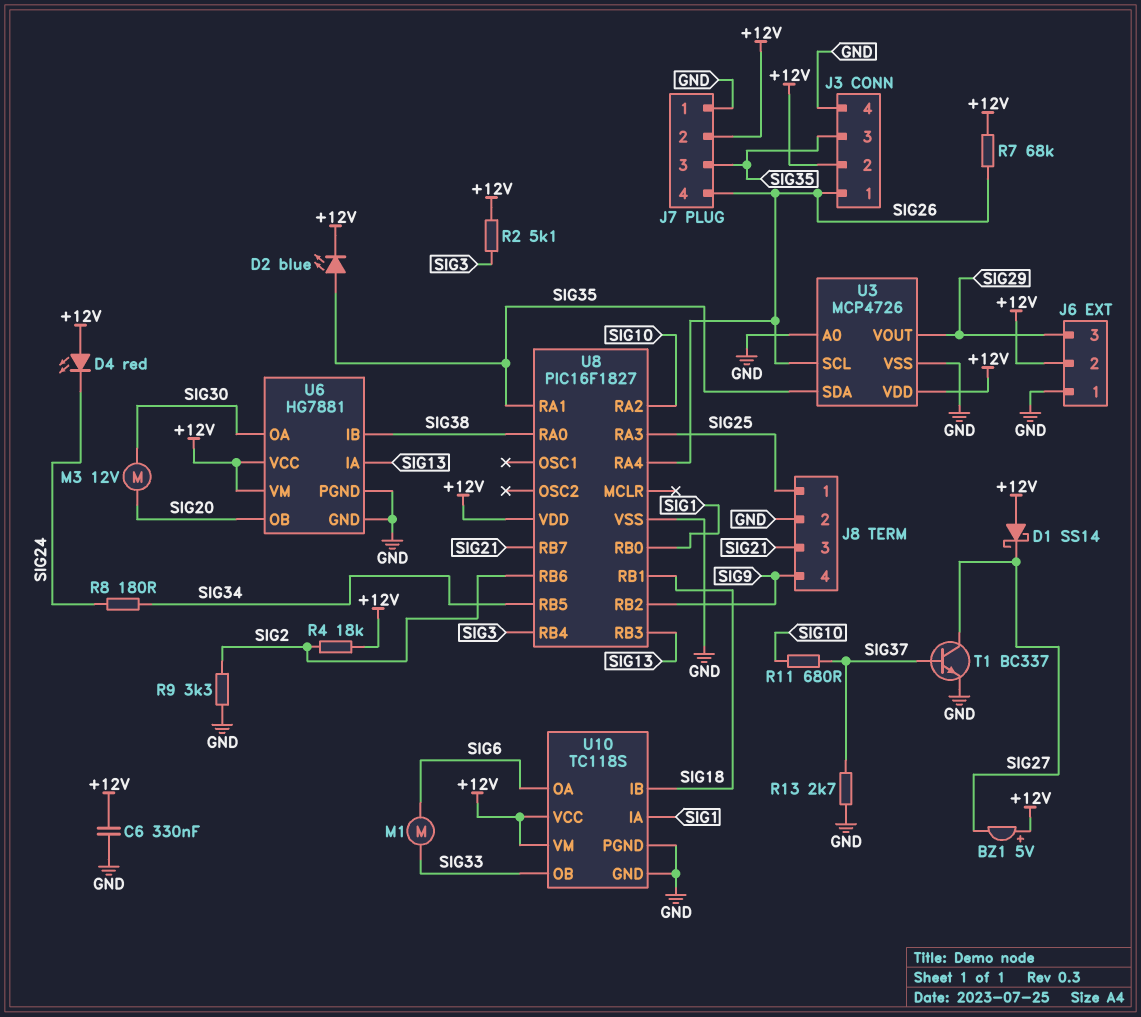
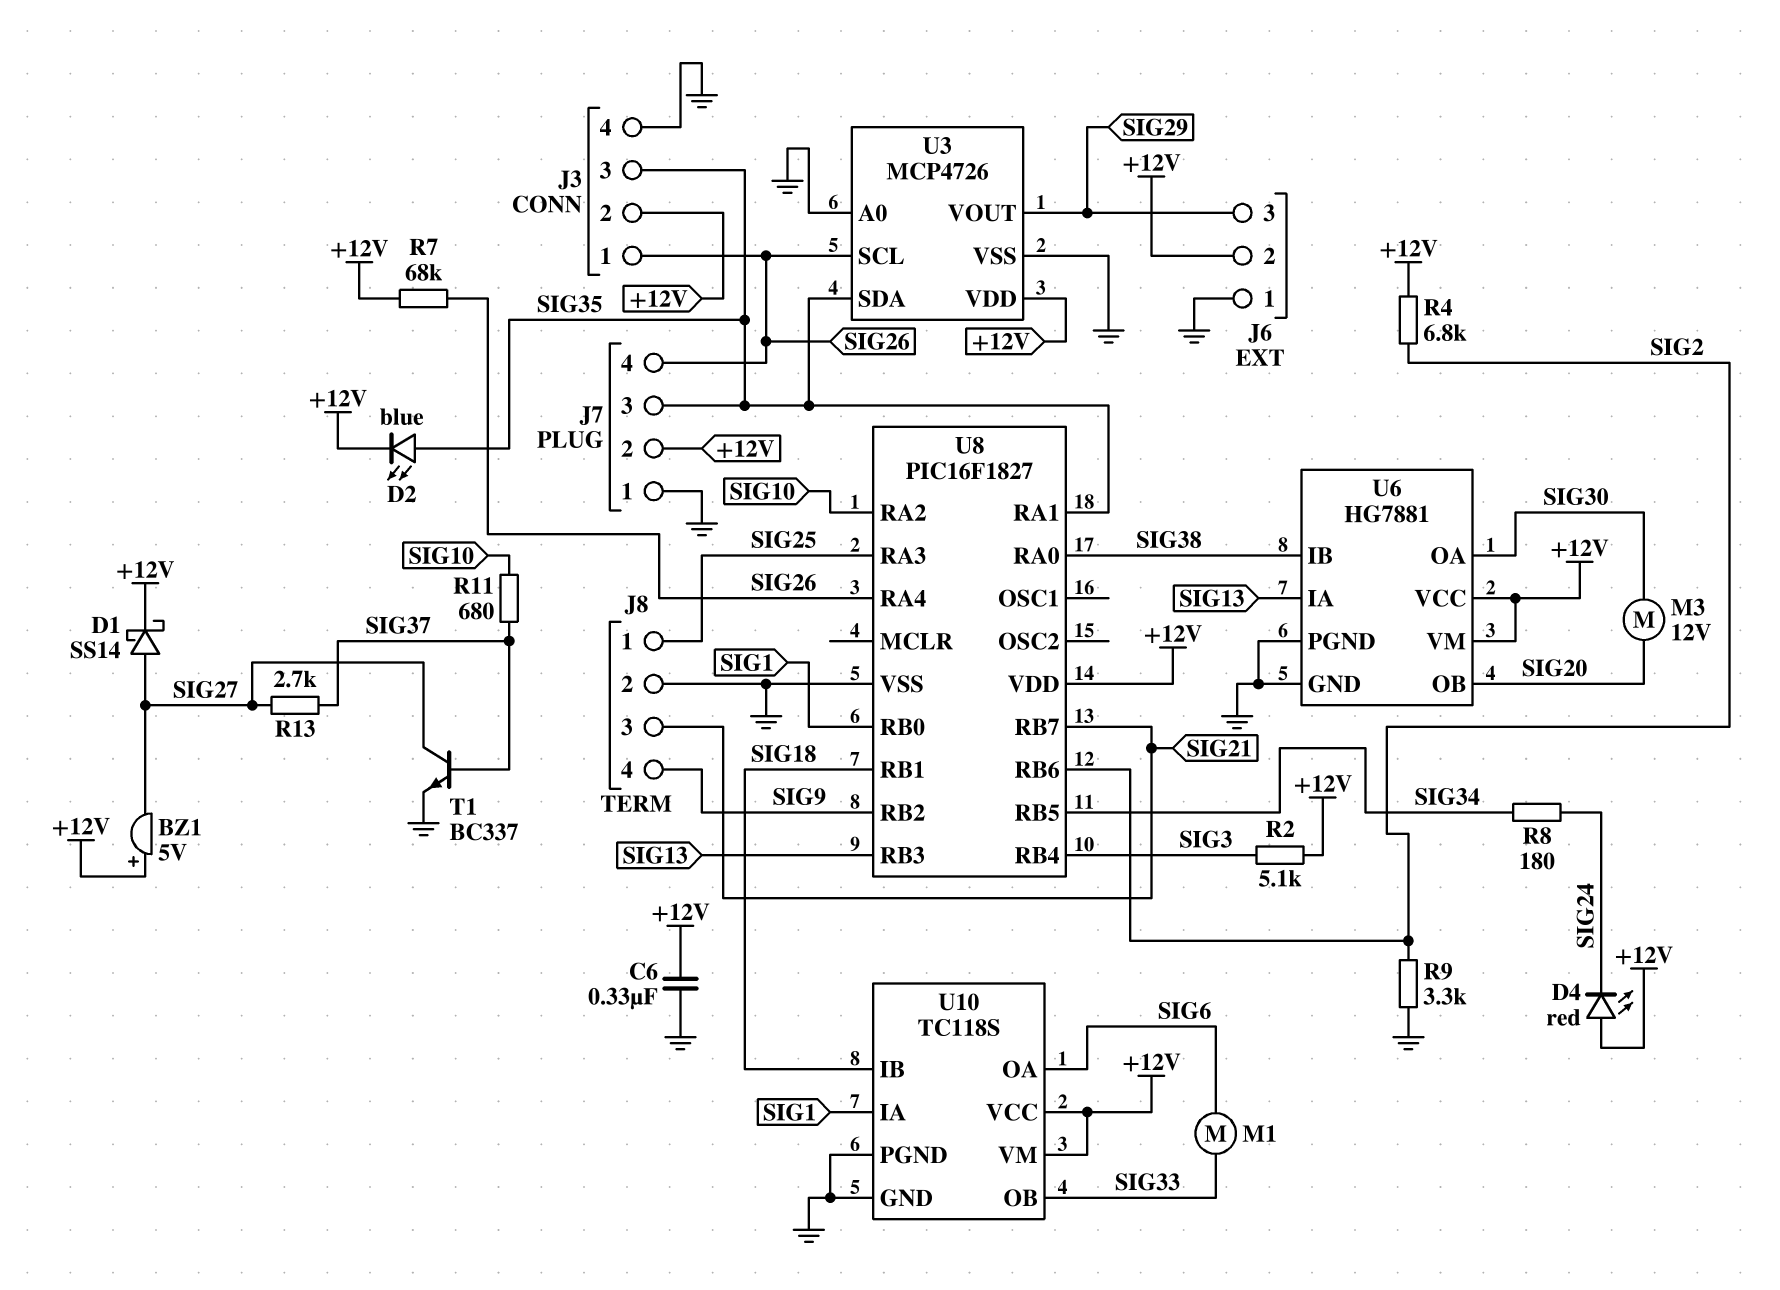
D1: schottky SS14 (A +12V, K SIG27) -> schottky SS14 (A SIG27, K +12V)
R4: 18k (+12V, SIG2) -> 6.8k (+12V, SIG2)
R13: 2.7k (GND, SIG37) -> 2.7k (SIG27, SIG37)

